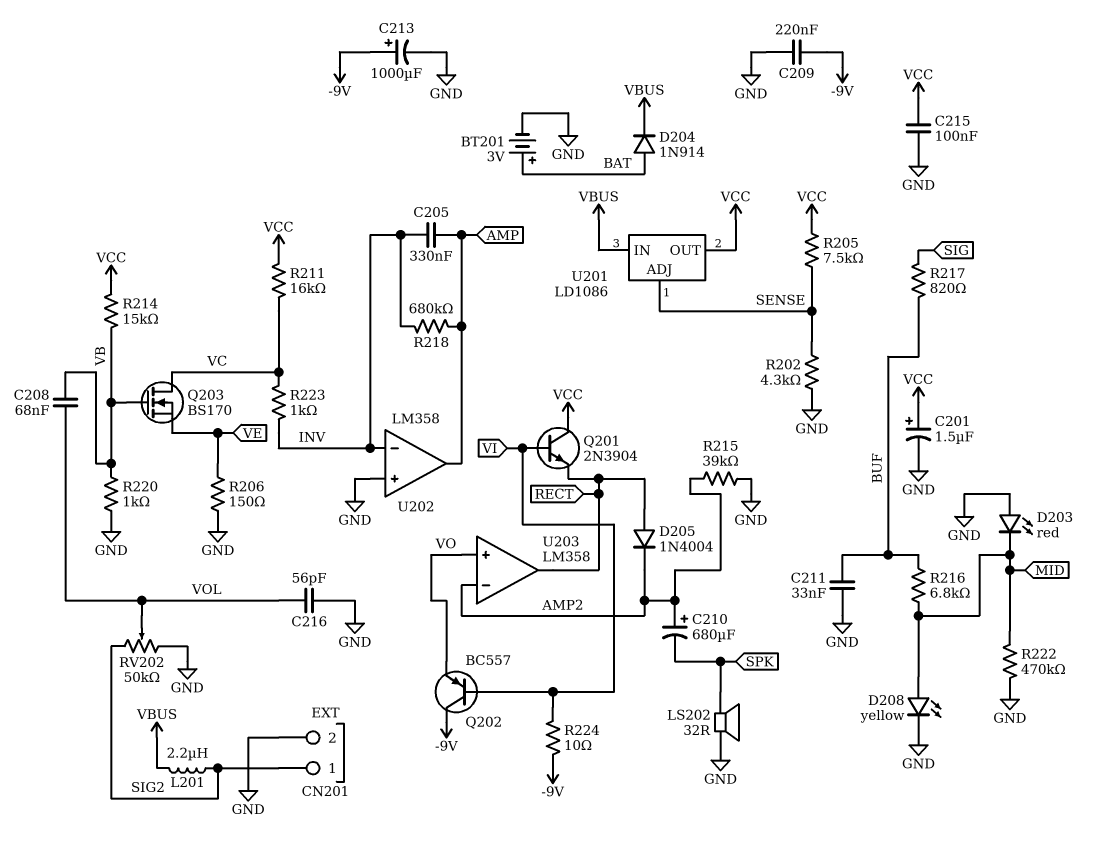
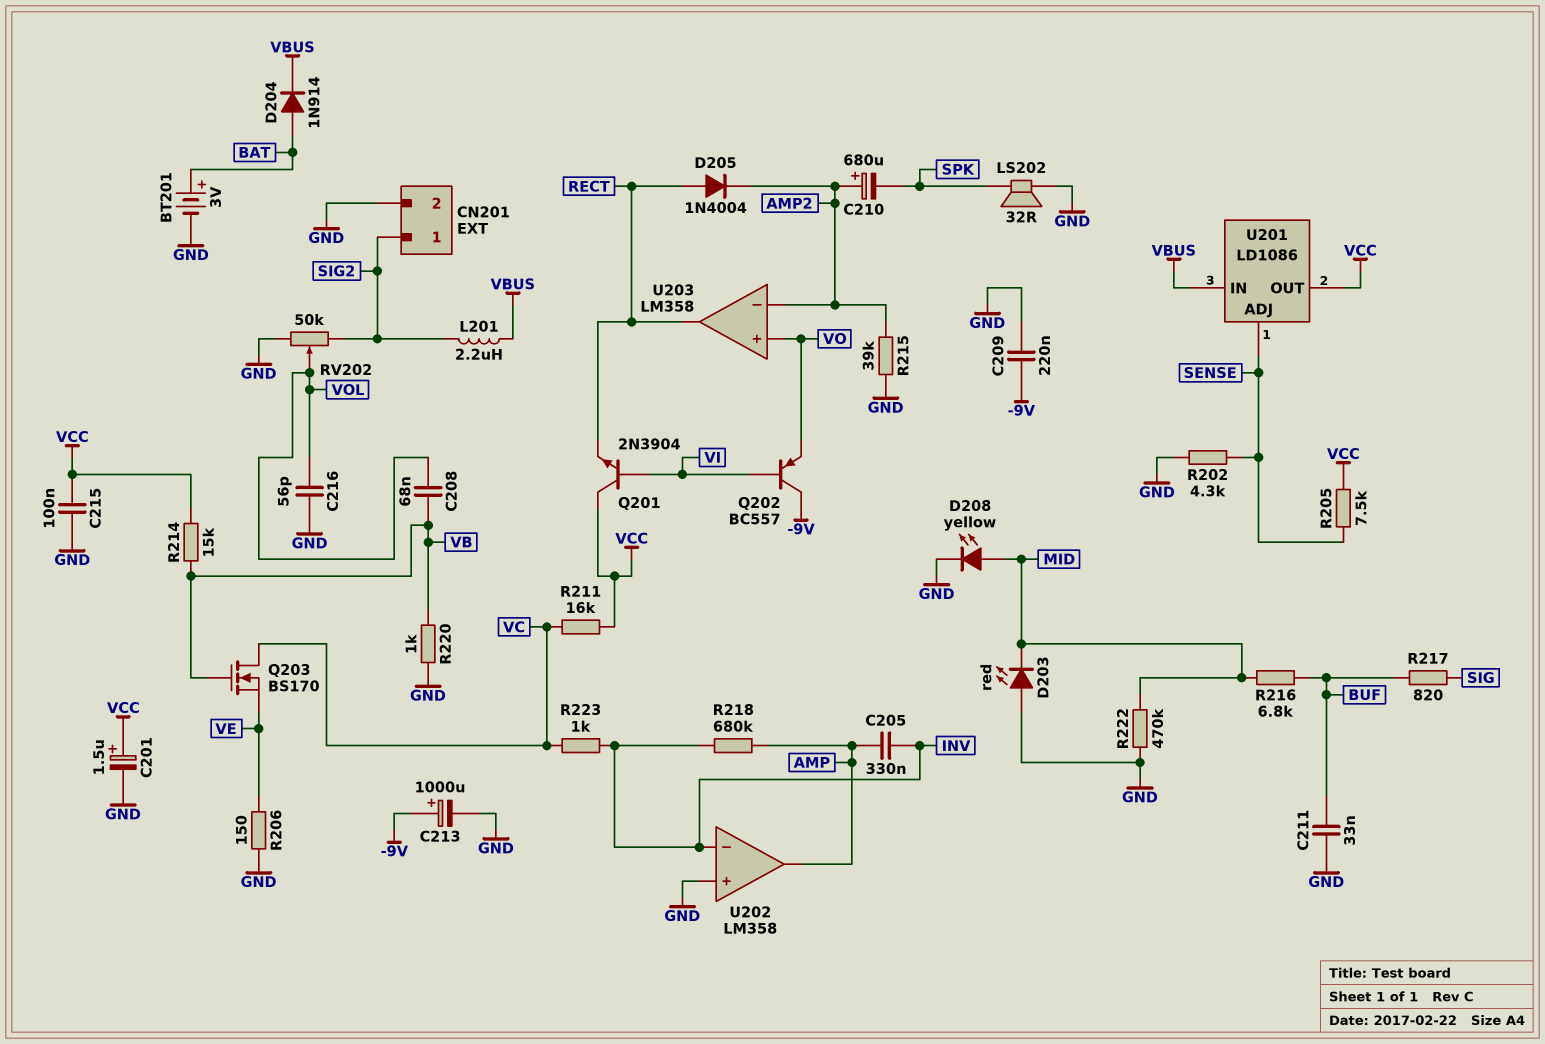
R224: 10 (-9V, VI) -> none

